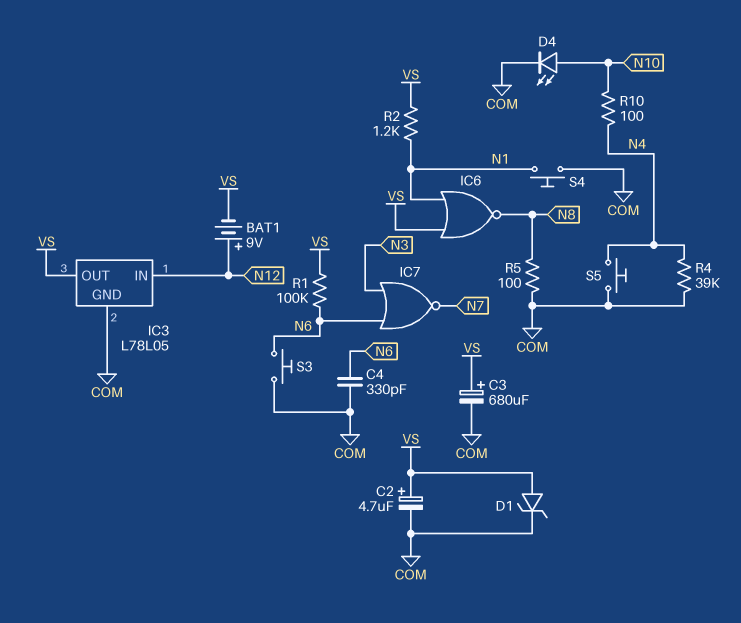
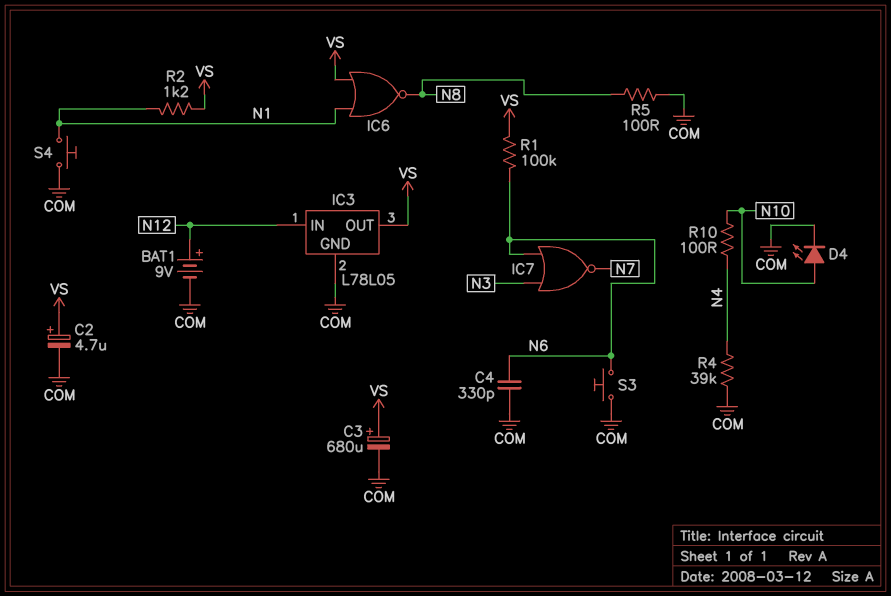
BAT1: 9V (plus N12, minus VS) -> 9V (plus N12, minus COM)
D1: zener (A VS, K COM) -> none
S5: button (COM, N4) -> none

